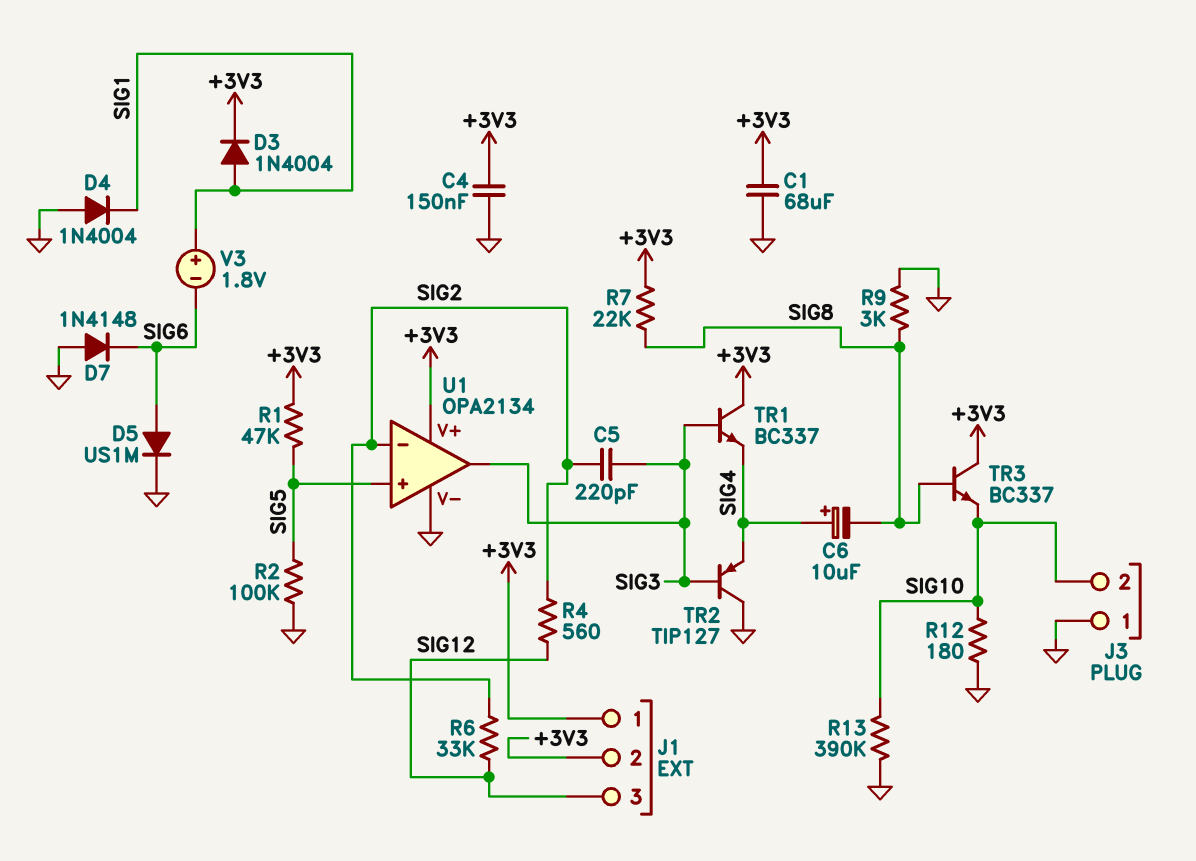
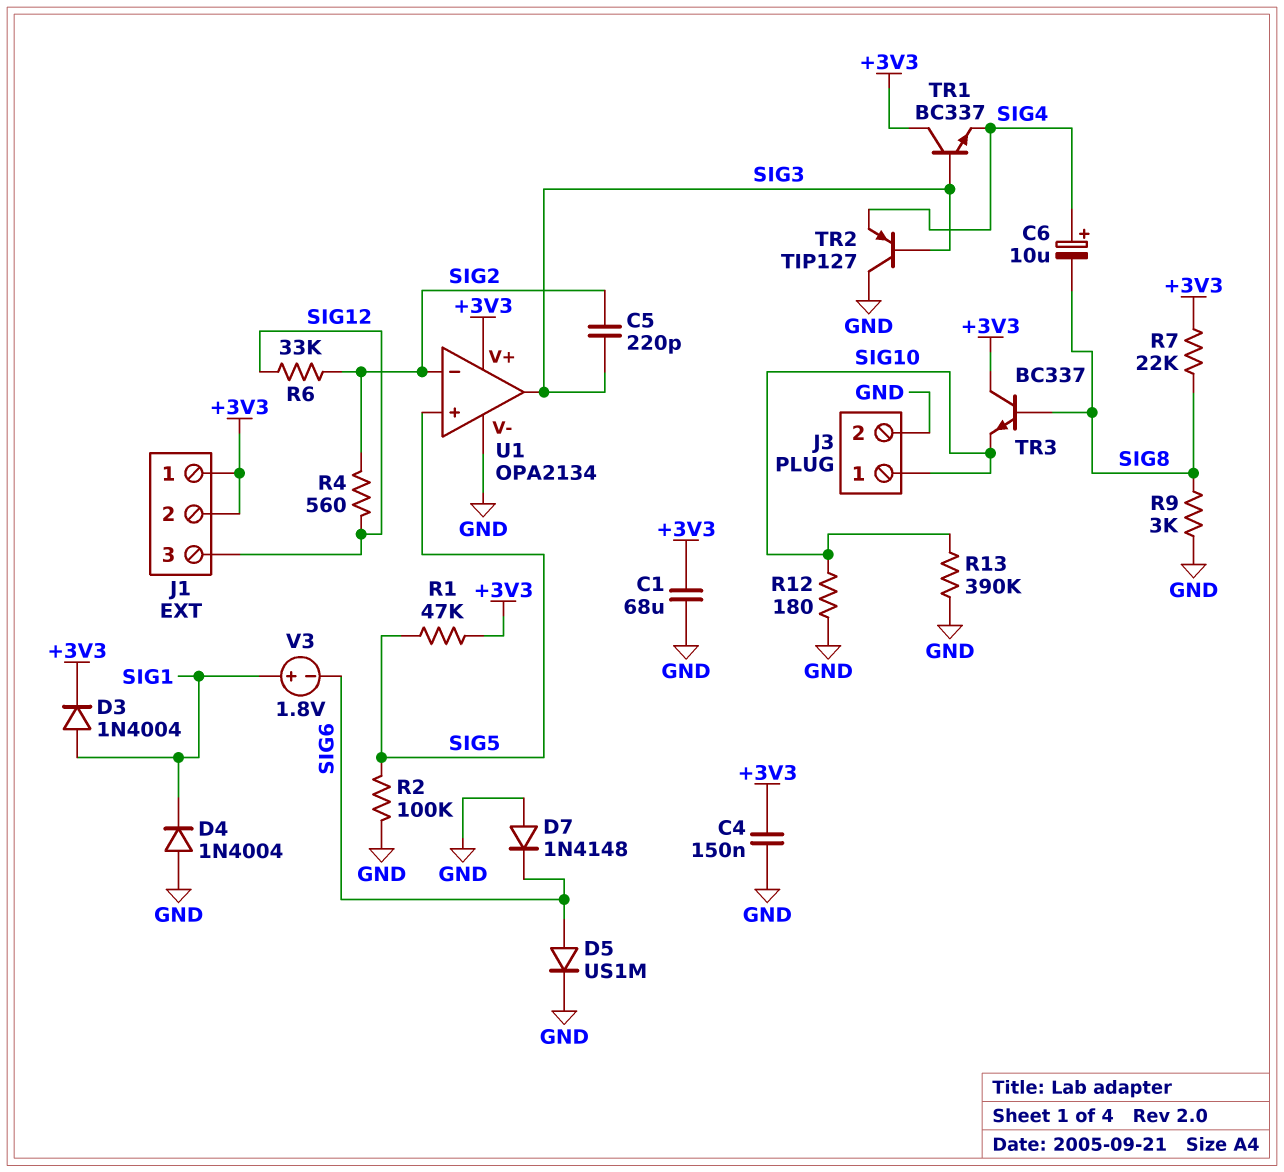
J3 pin 1: GND -> SIG10
J3 pin 2: SIG10 -> GND

